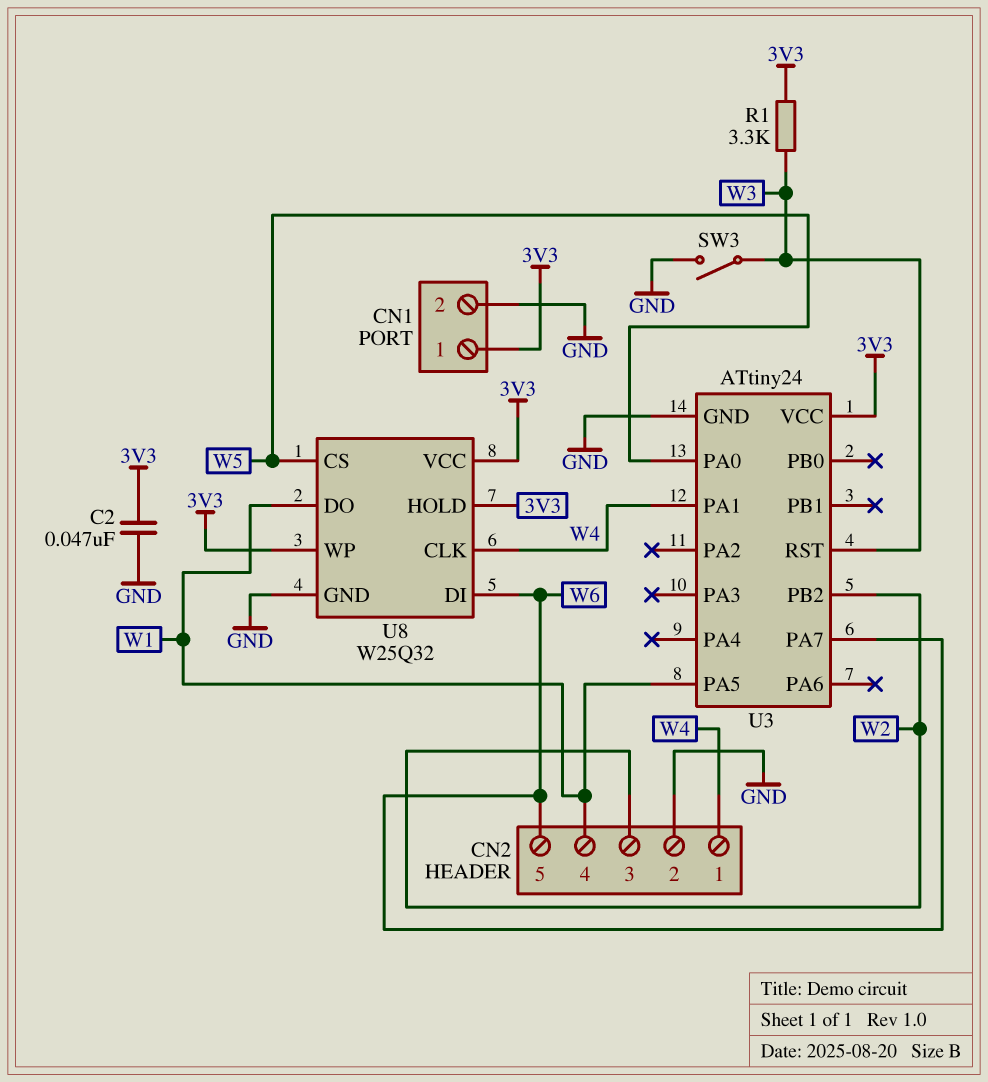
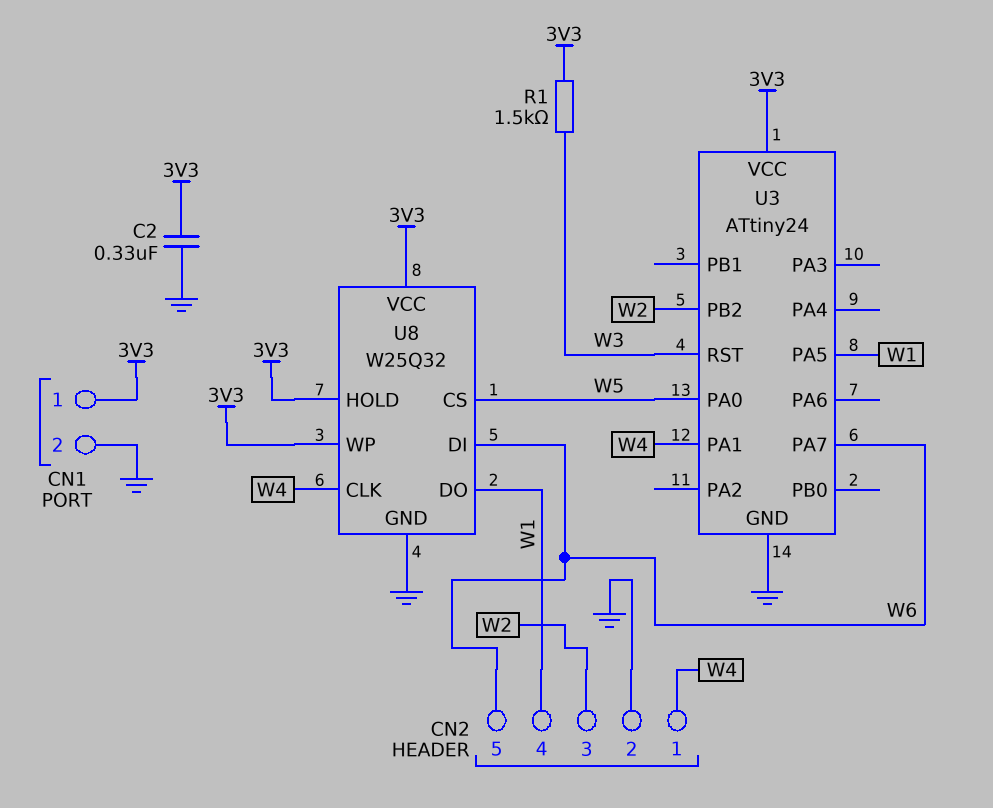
C2: 47nF (3V3, GND) -> 330nF (3V3, GND)
R1: 3.3k (3V3, W3) -> 1.5k (3V3, W3)
SW3: switch (GND, W3) -> none

